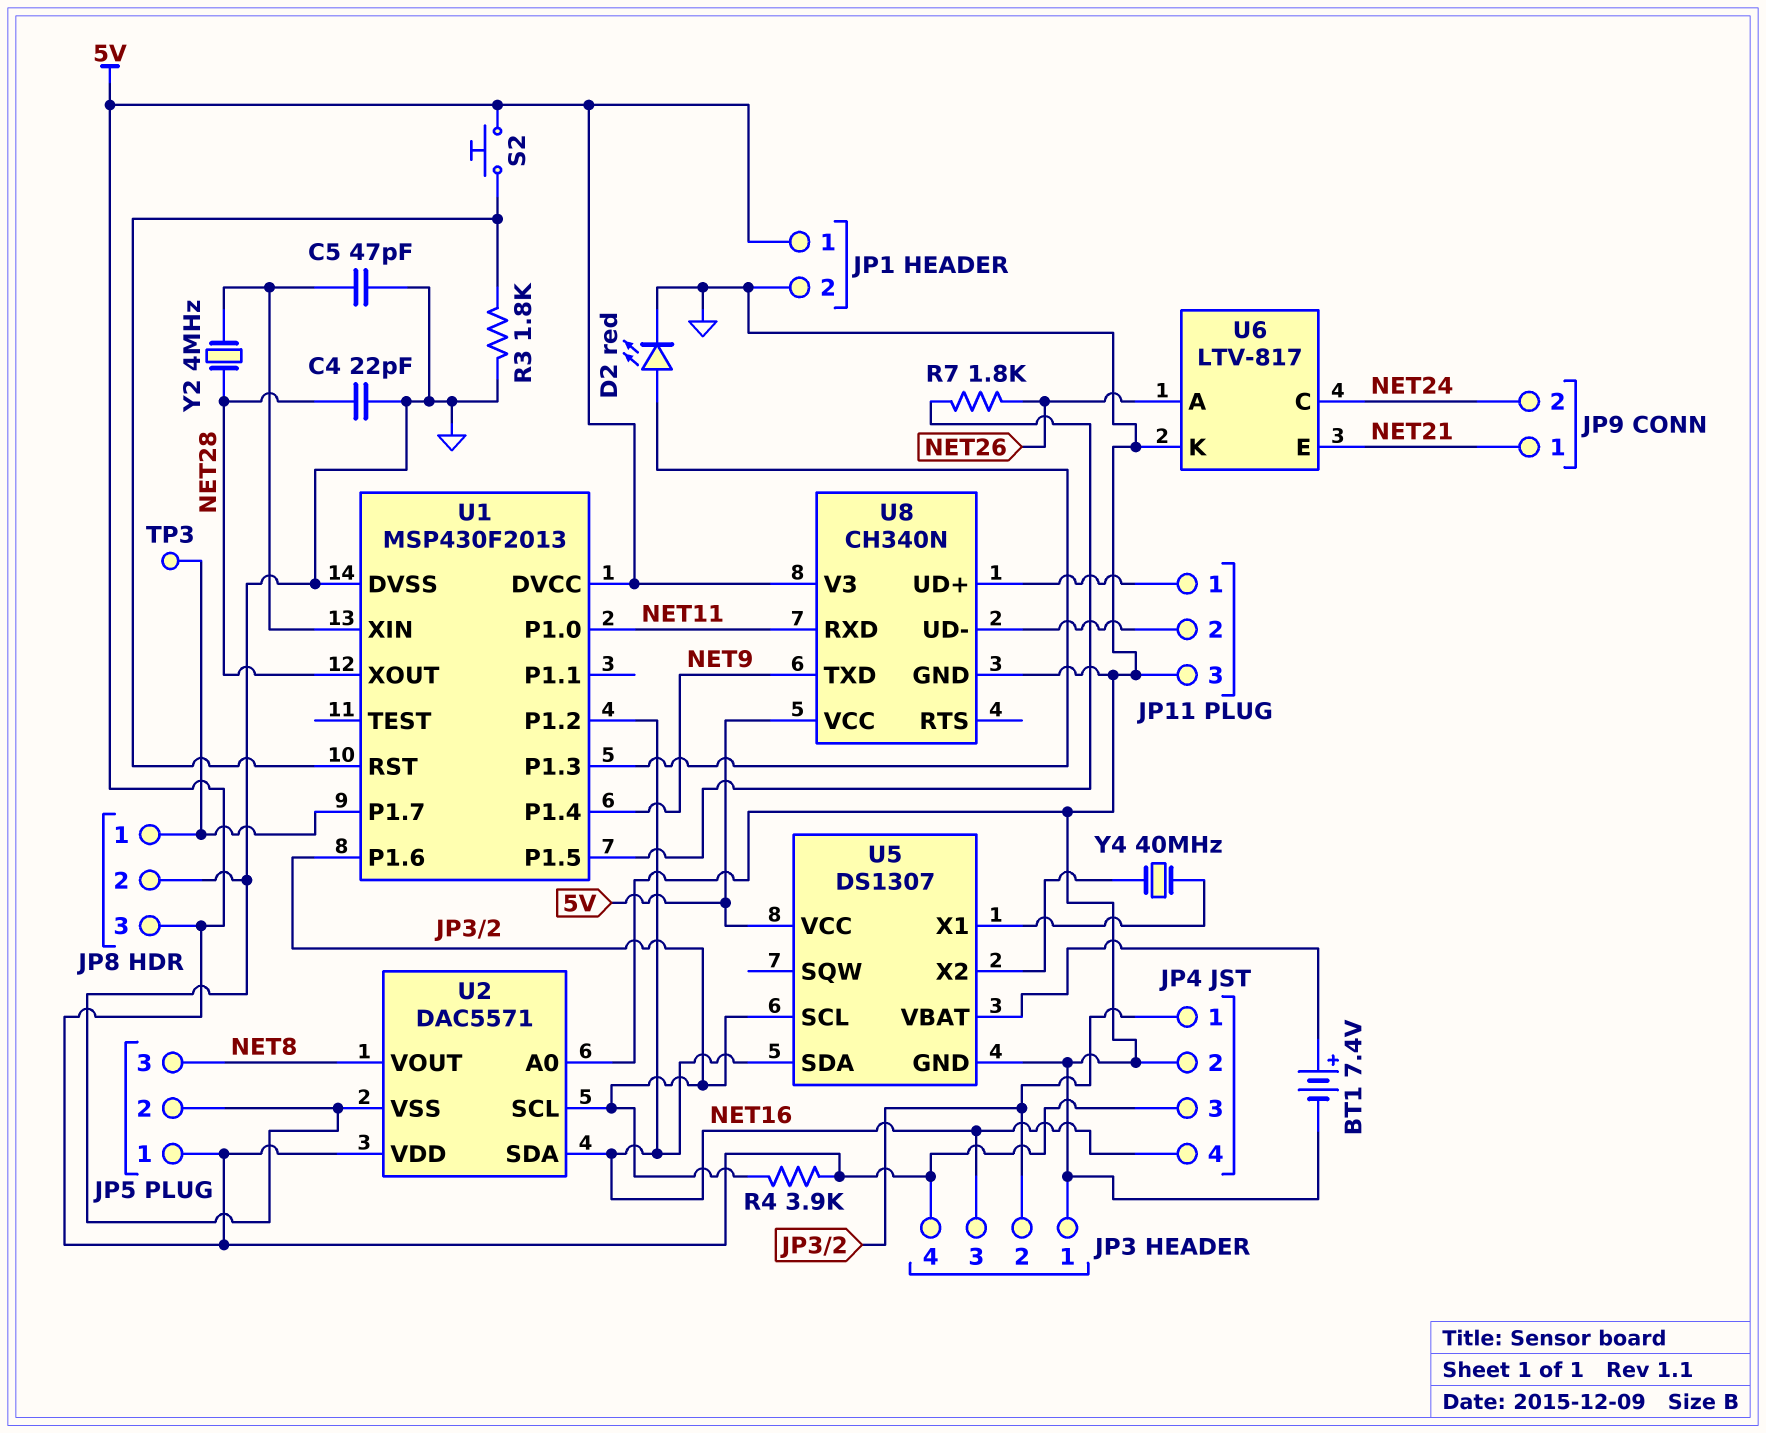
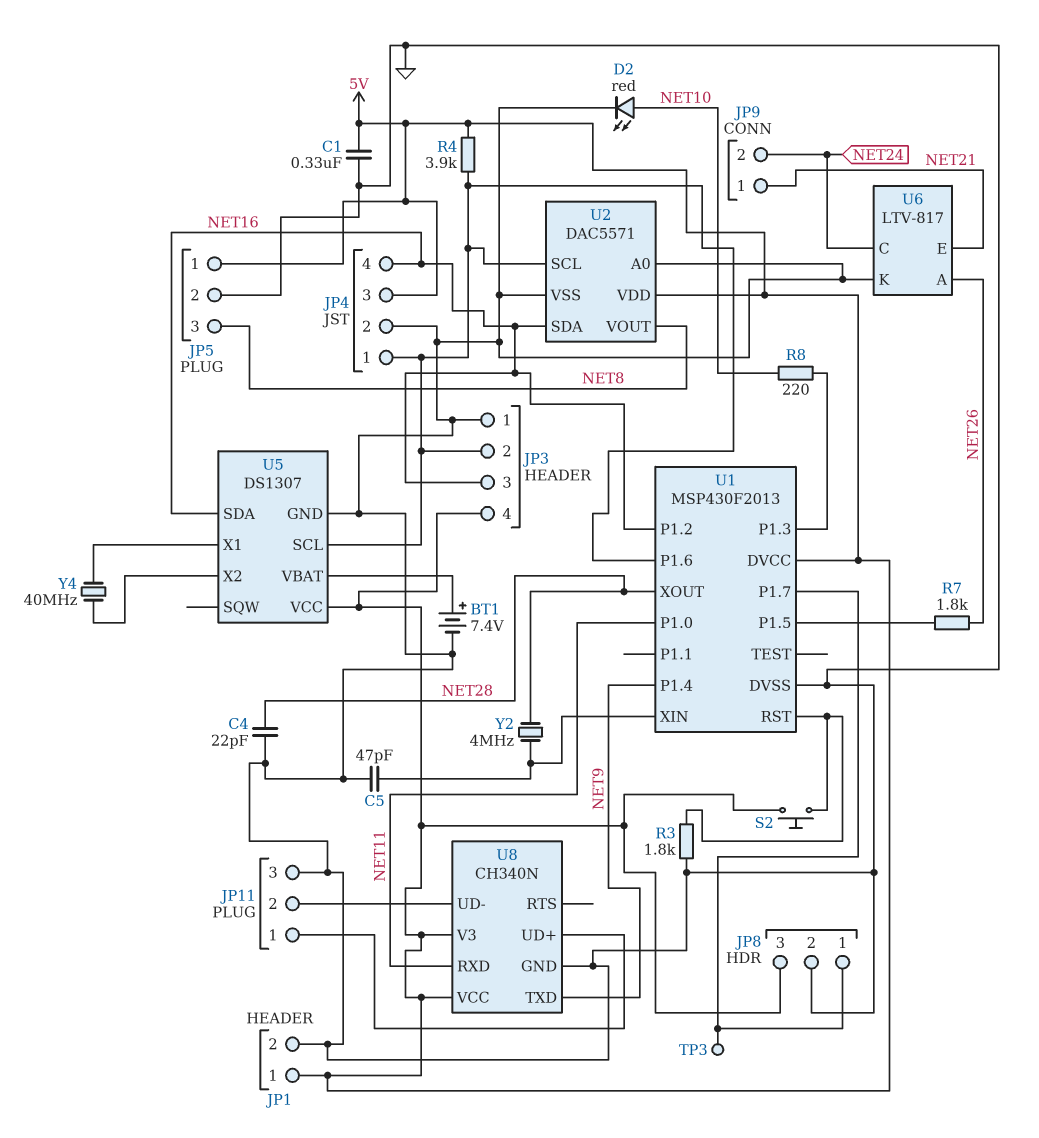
C1: none -> 330nF (5V, GND)
D2: LED red (A U1/P1.3, K GND) -> LED red (A NET10, K GND)
R8: none -> 220 (NET10, U1/P1.3)

